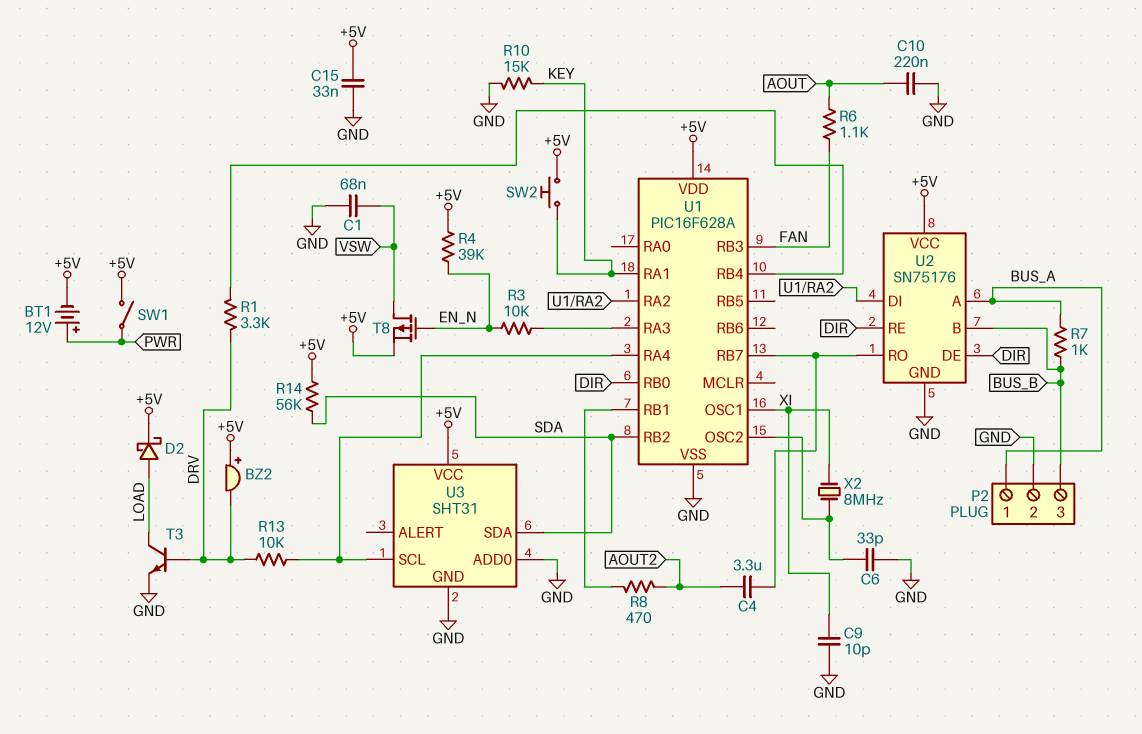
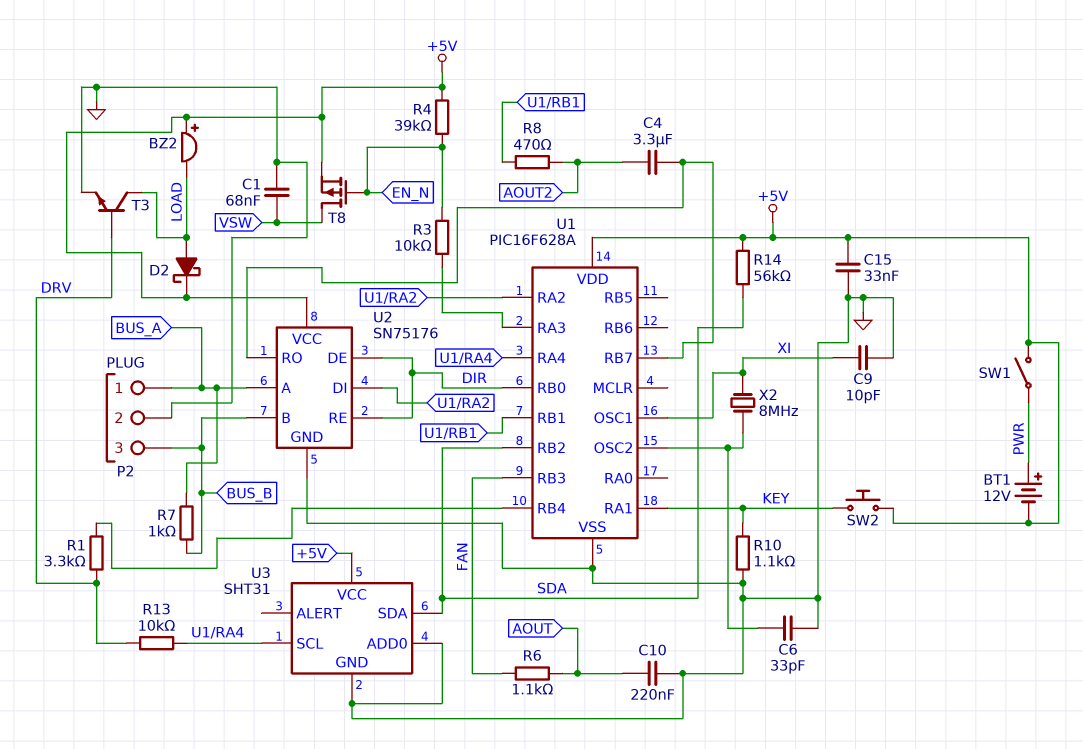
BZ2: buzzer (plus +5V, minus DRV) -> buzzer (plus +5V, minus LOAD)
R10: 15k (GND, KEY) -> 1.1k (GND, KEY)

